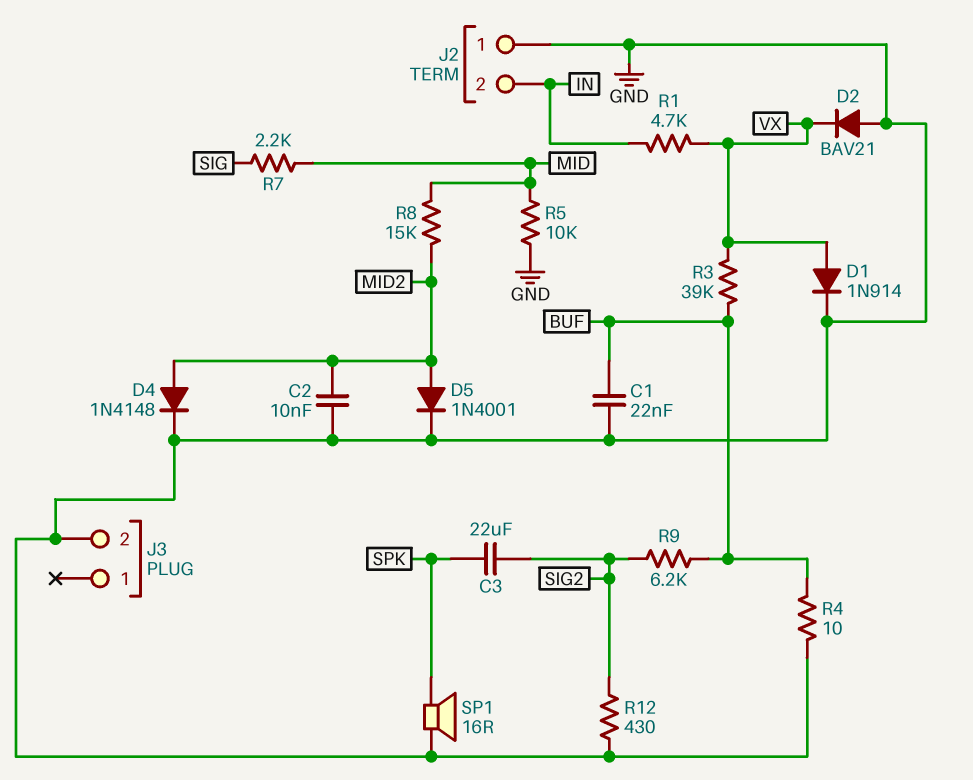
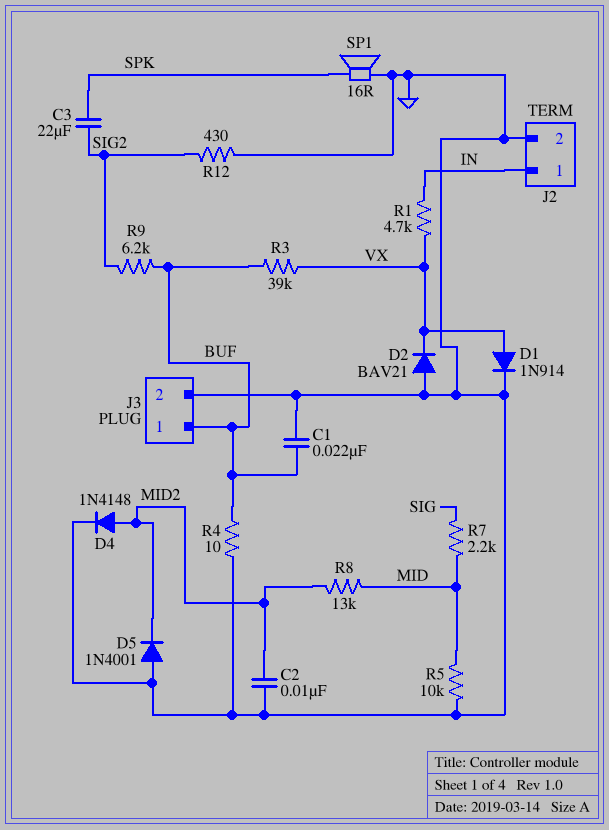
D5: diode 1N4001 (A MID2, K GND) -> diode 1N4001 (A GND, K MID2)
J2 pin 1: GND -> IN
J2 pin 2: IN -> GND
J3 pin 1: none -> BUF
R8: 15k (MID, MID2) -> 13k (MID, MID2)

